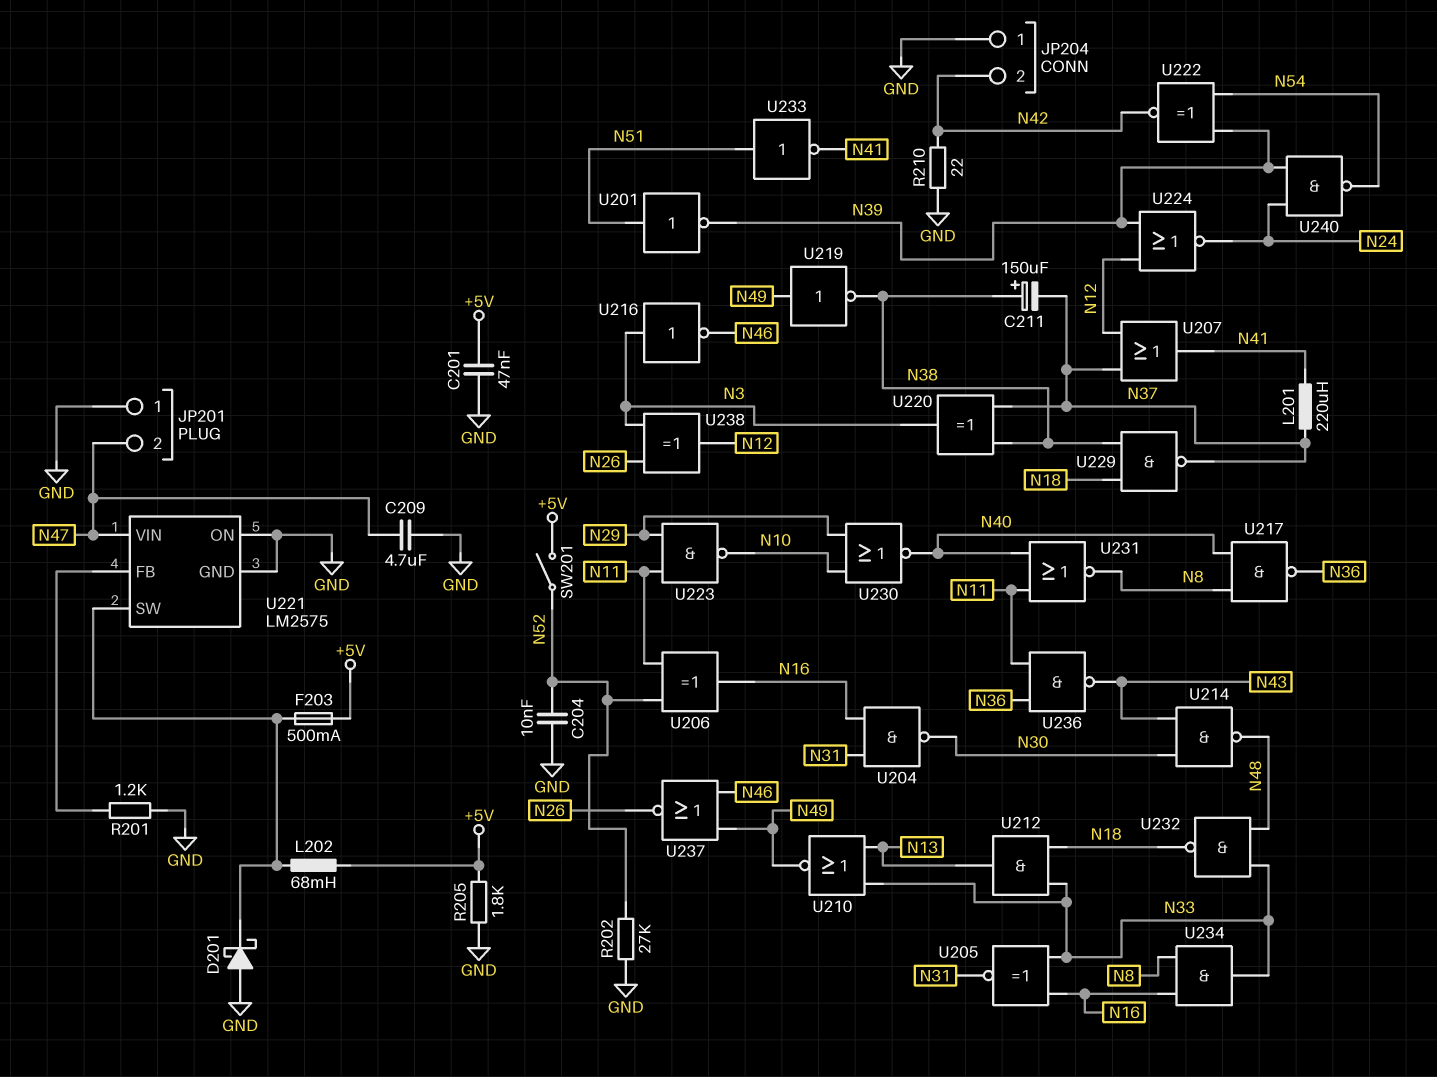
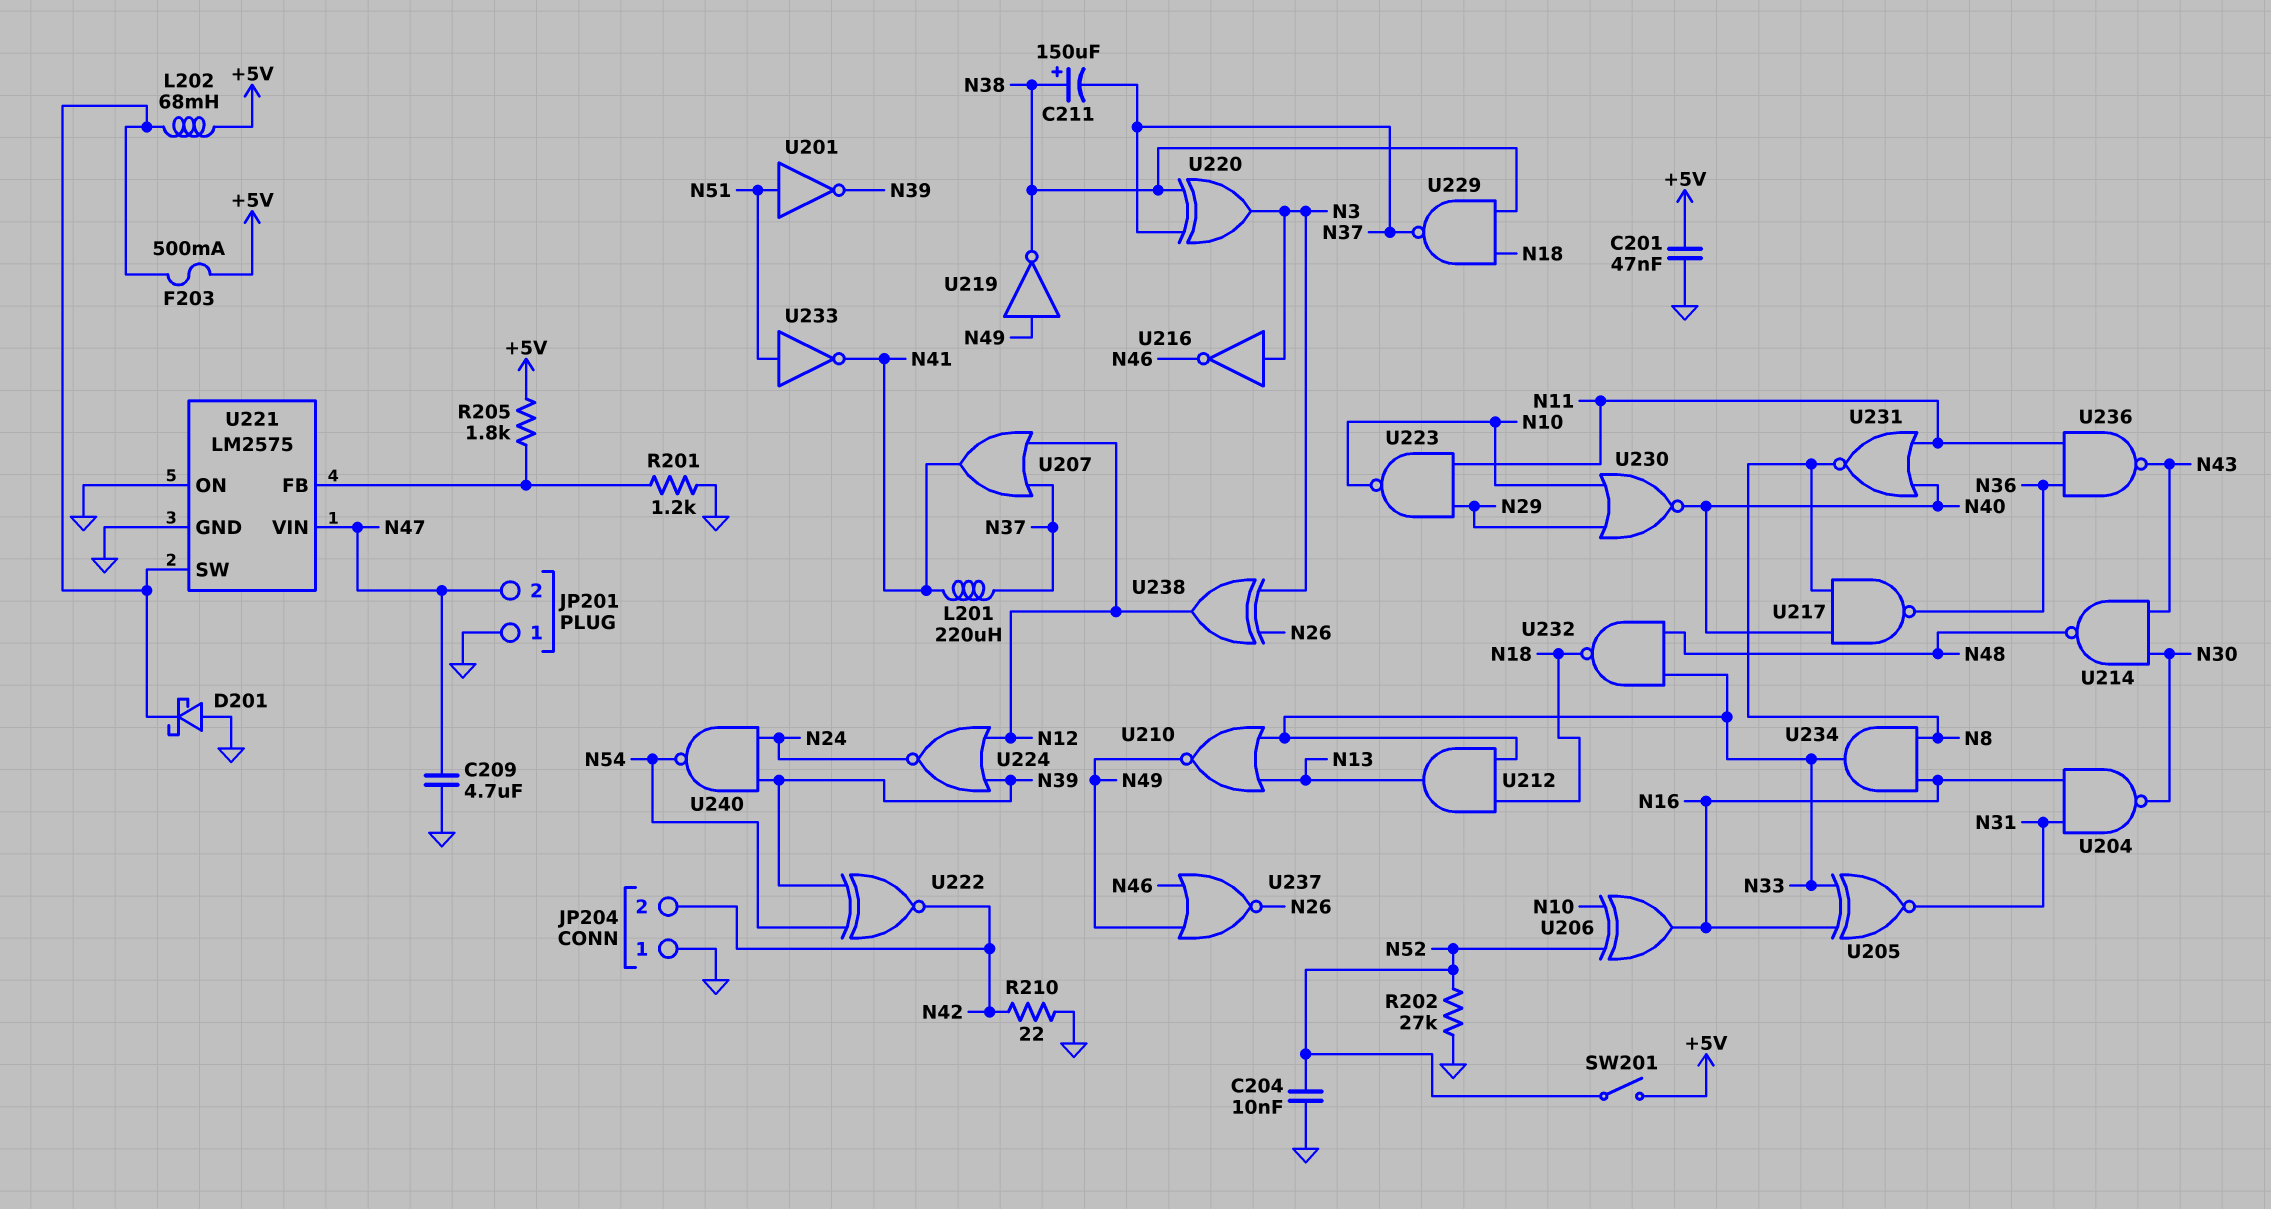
R205: 1.8k (+5V, GND) -> 1.8k (+5V, U221/FB)
U206: XOR (in N11, in N52, out N16) -> XOR (in N10, in N52, out N16)

